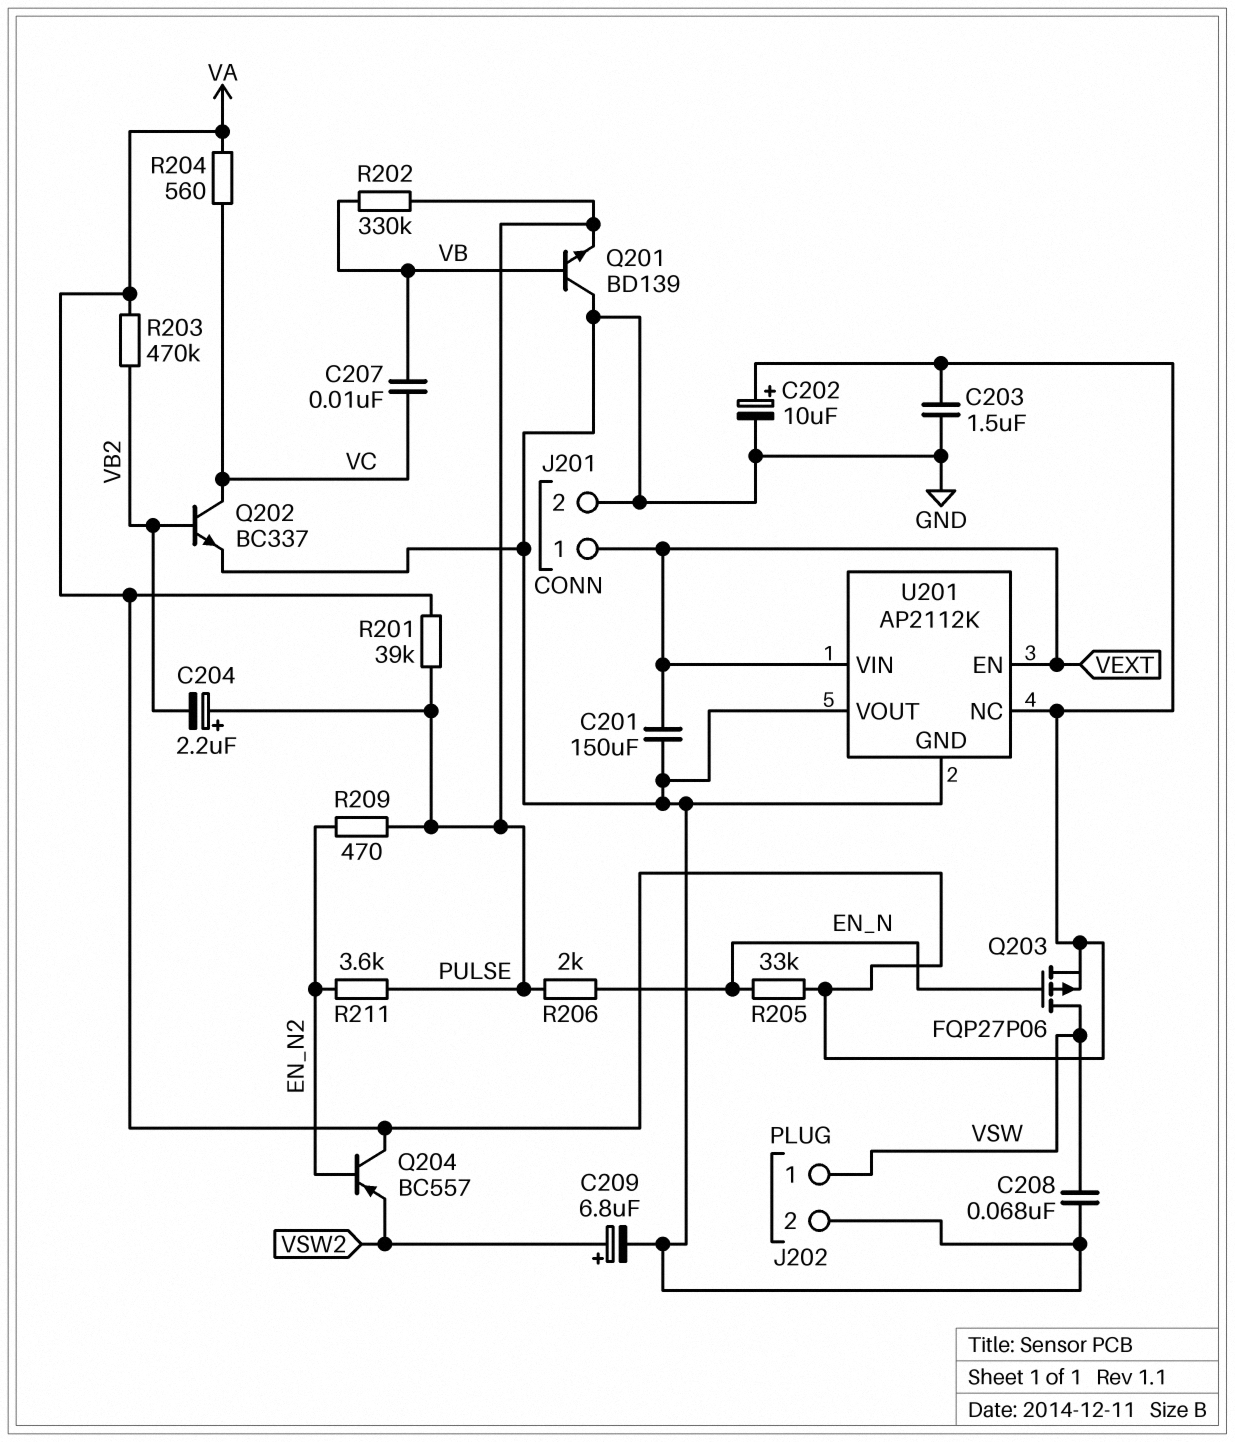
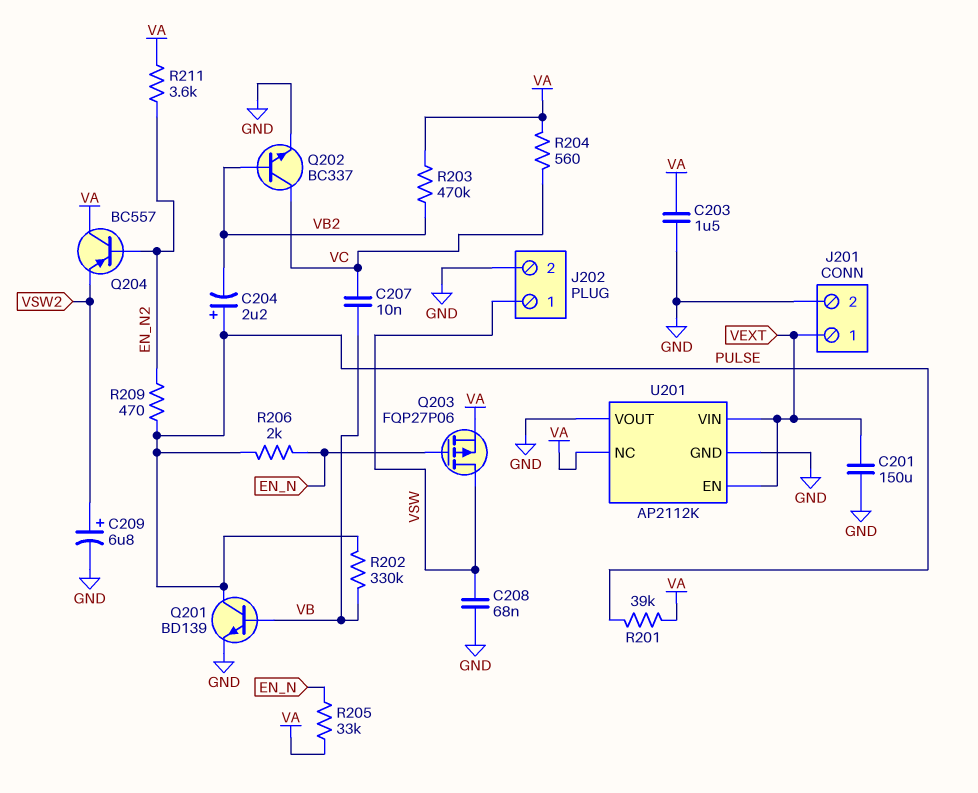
C202: 10uF (plus VA, minus GND) -> none
Q201: NPN BD139 (B VB, C GND, E PULSE) -> NPN BD139 (B VB, C PULSE, E GND)
R211: 3.6k (EN_N2, PULSE) -> 3.6k (EN_N2, VA)

